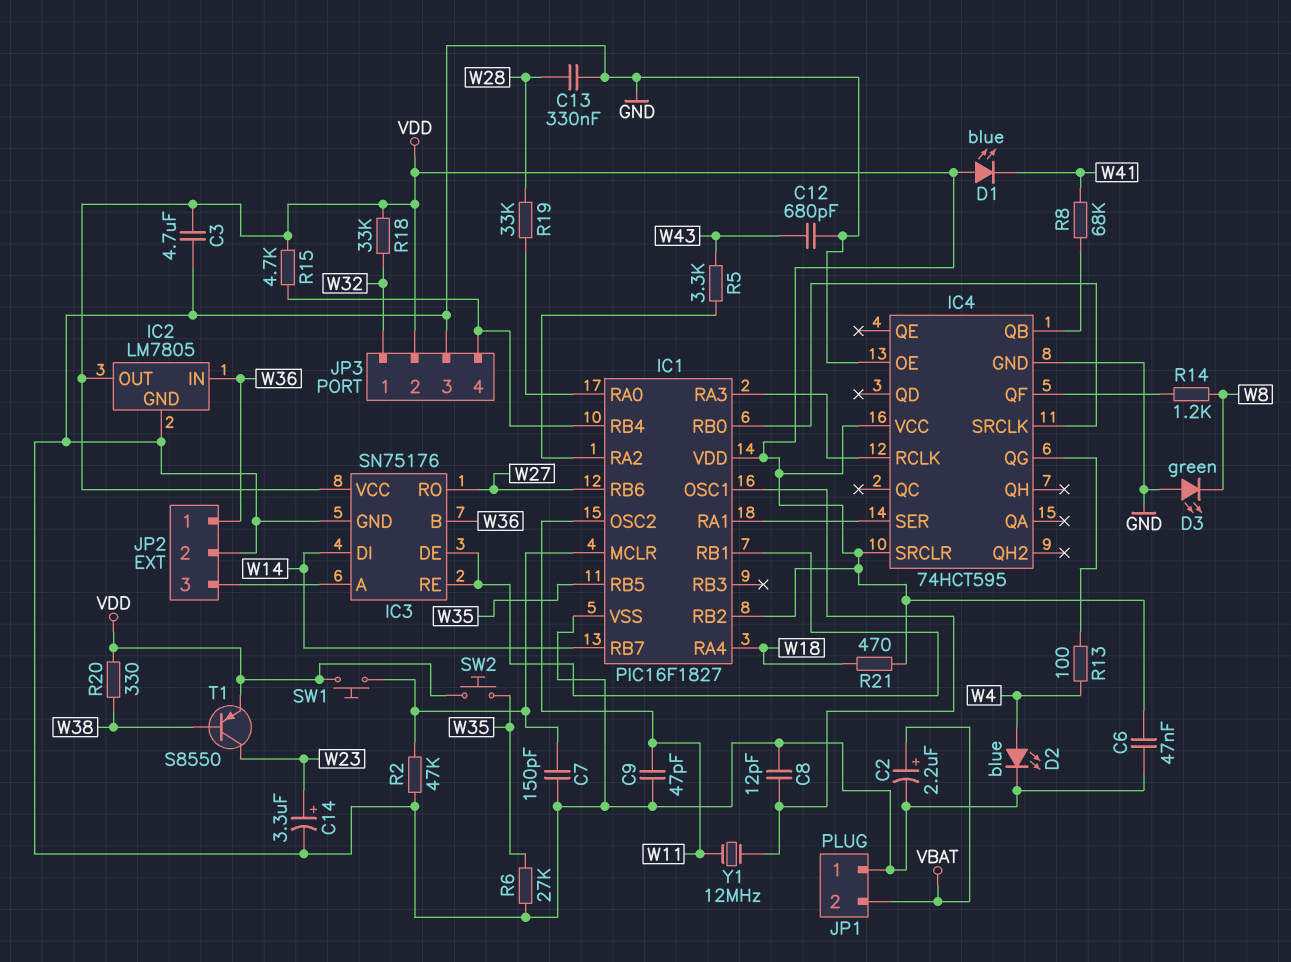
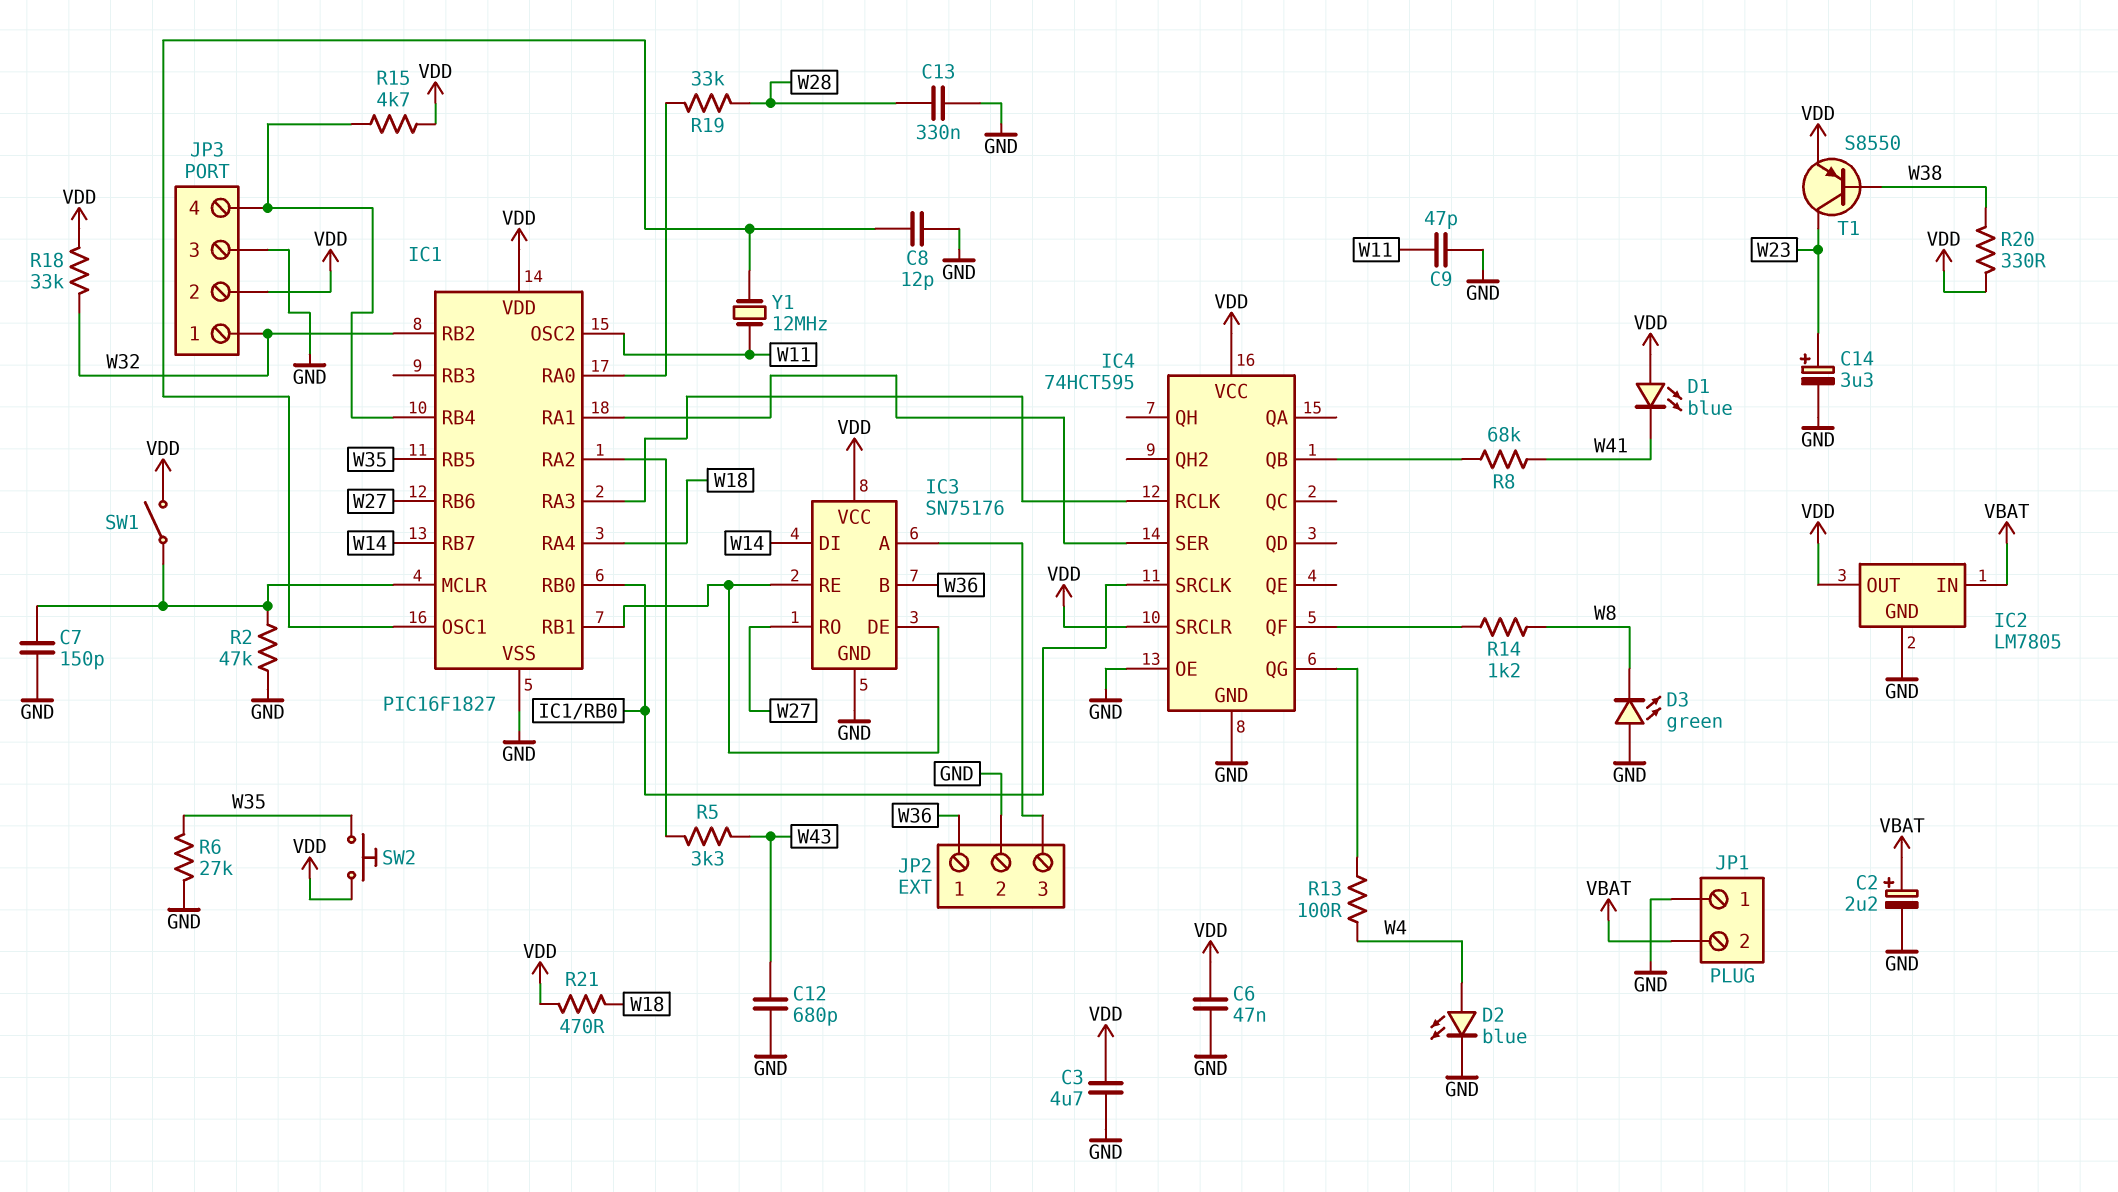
IC1 pin RB2: VDD -> W32
IC2 pin IN: W36 -> VBAT
SW1: button (IC1/MCLR, VDD) -> switch (IC1/MCLR, VDD)

